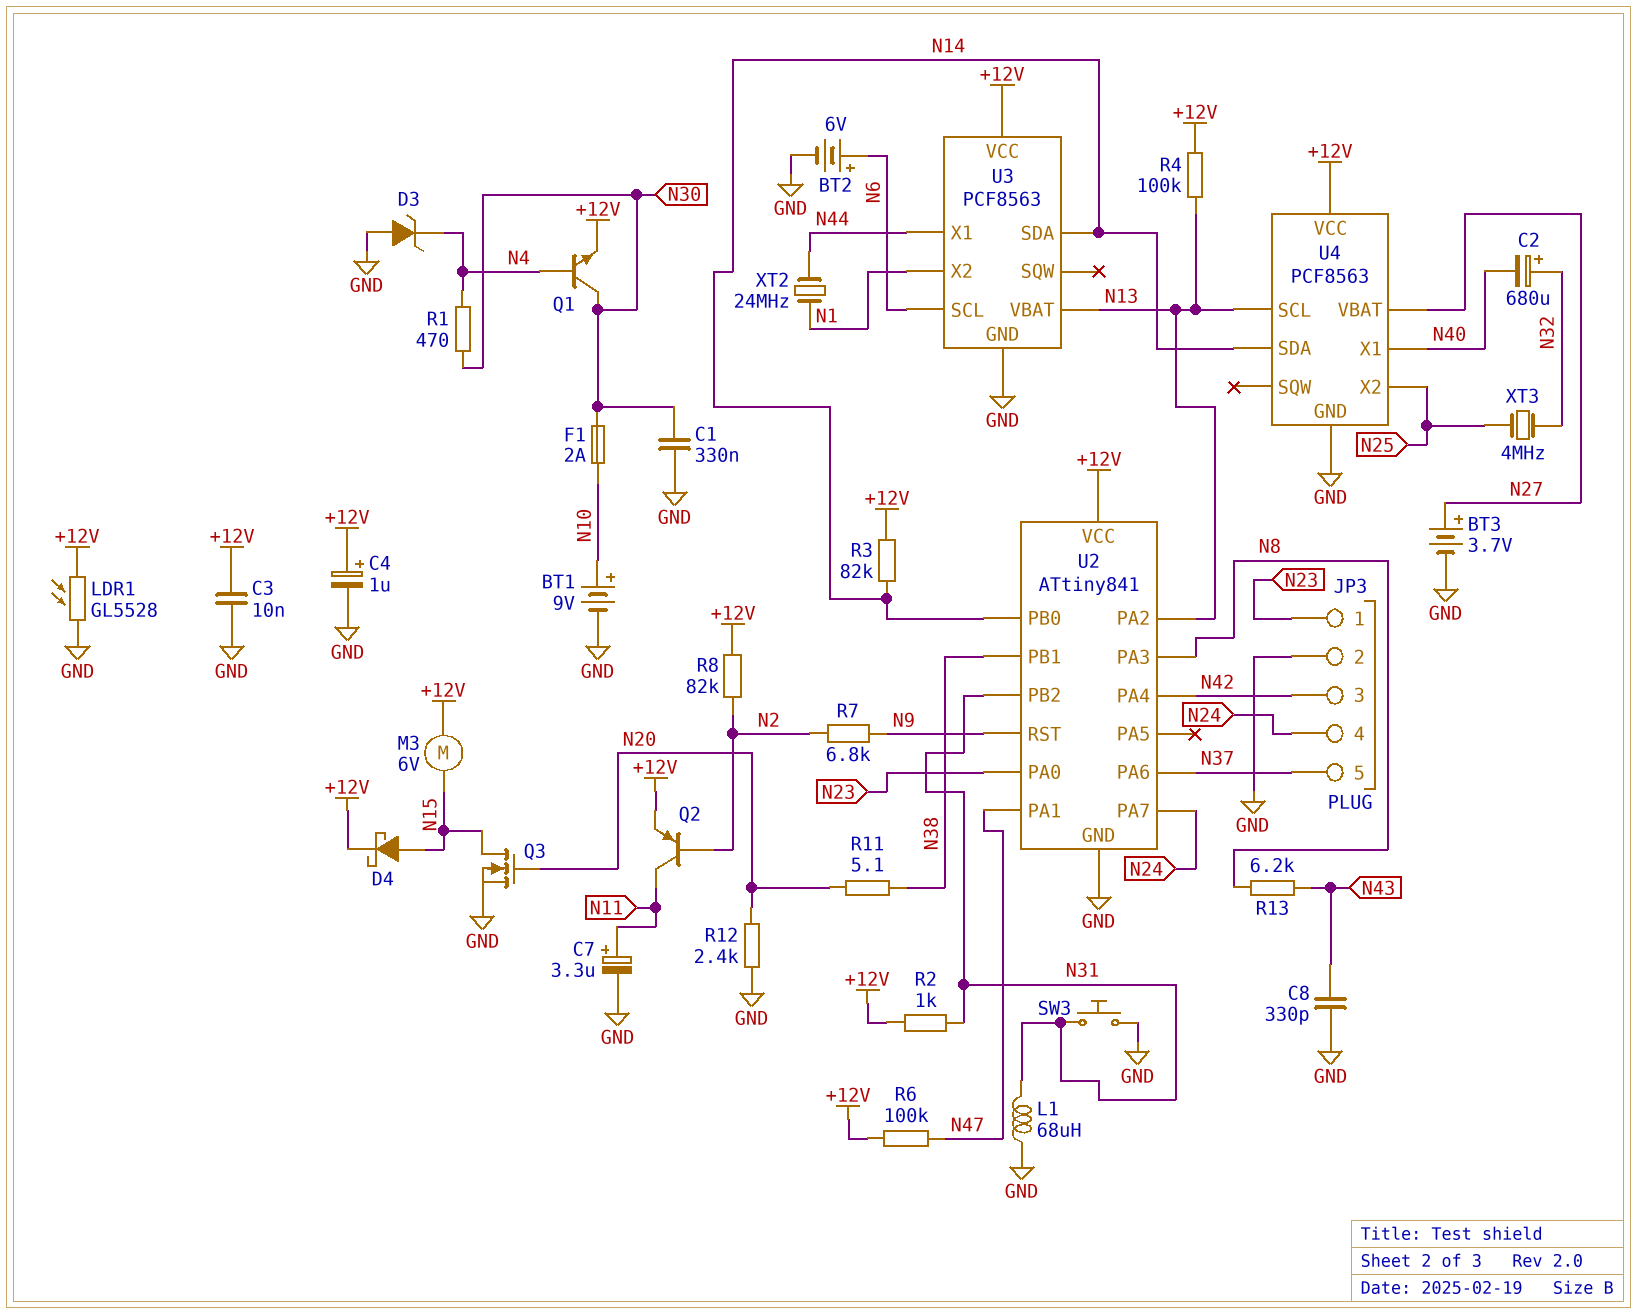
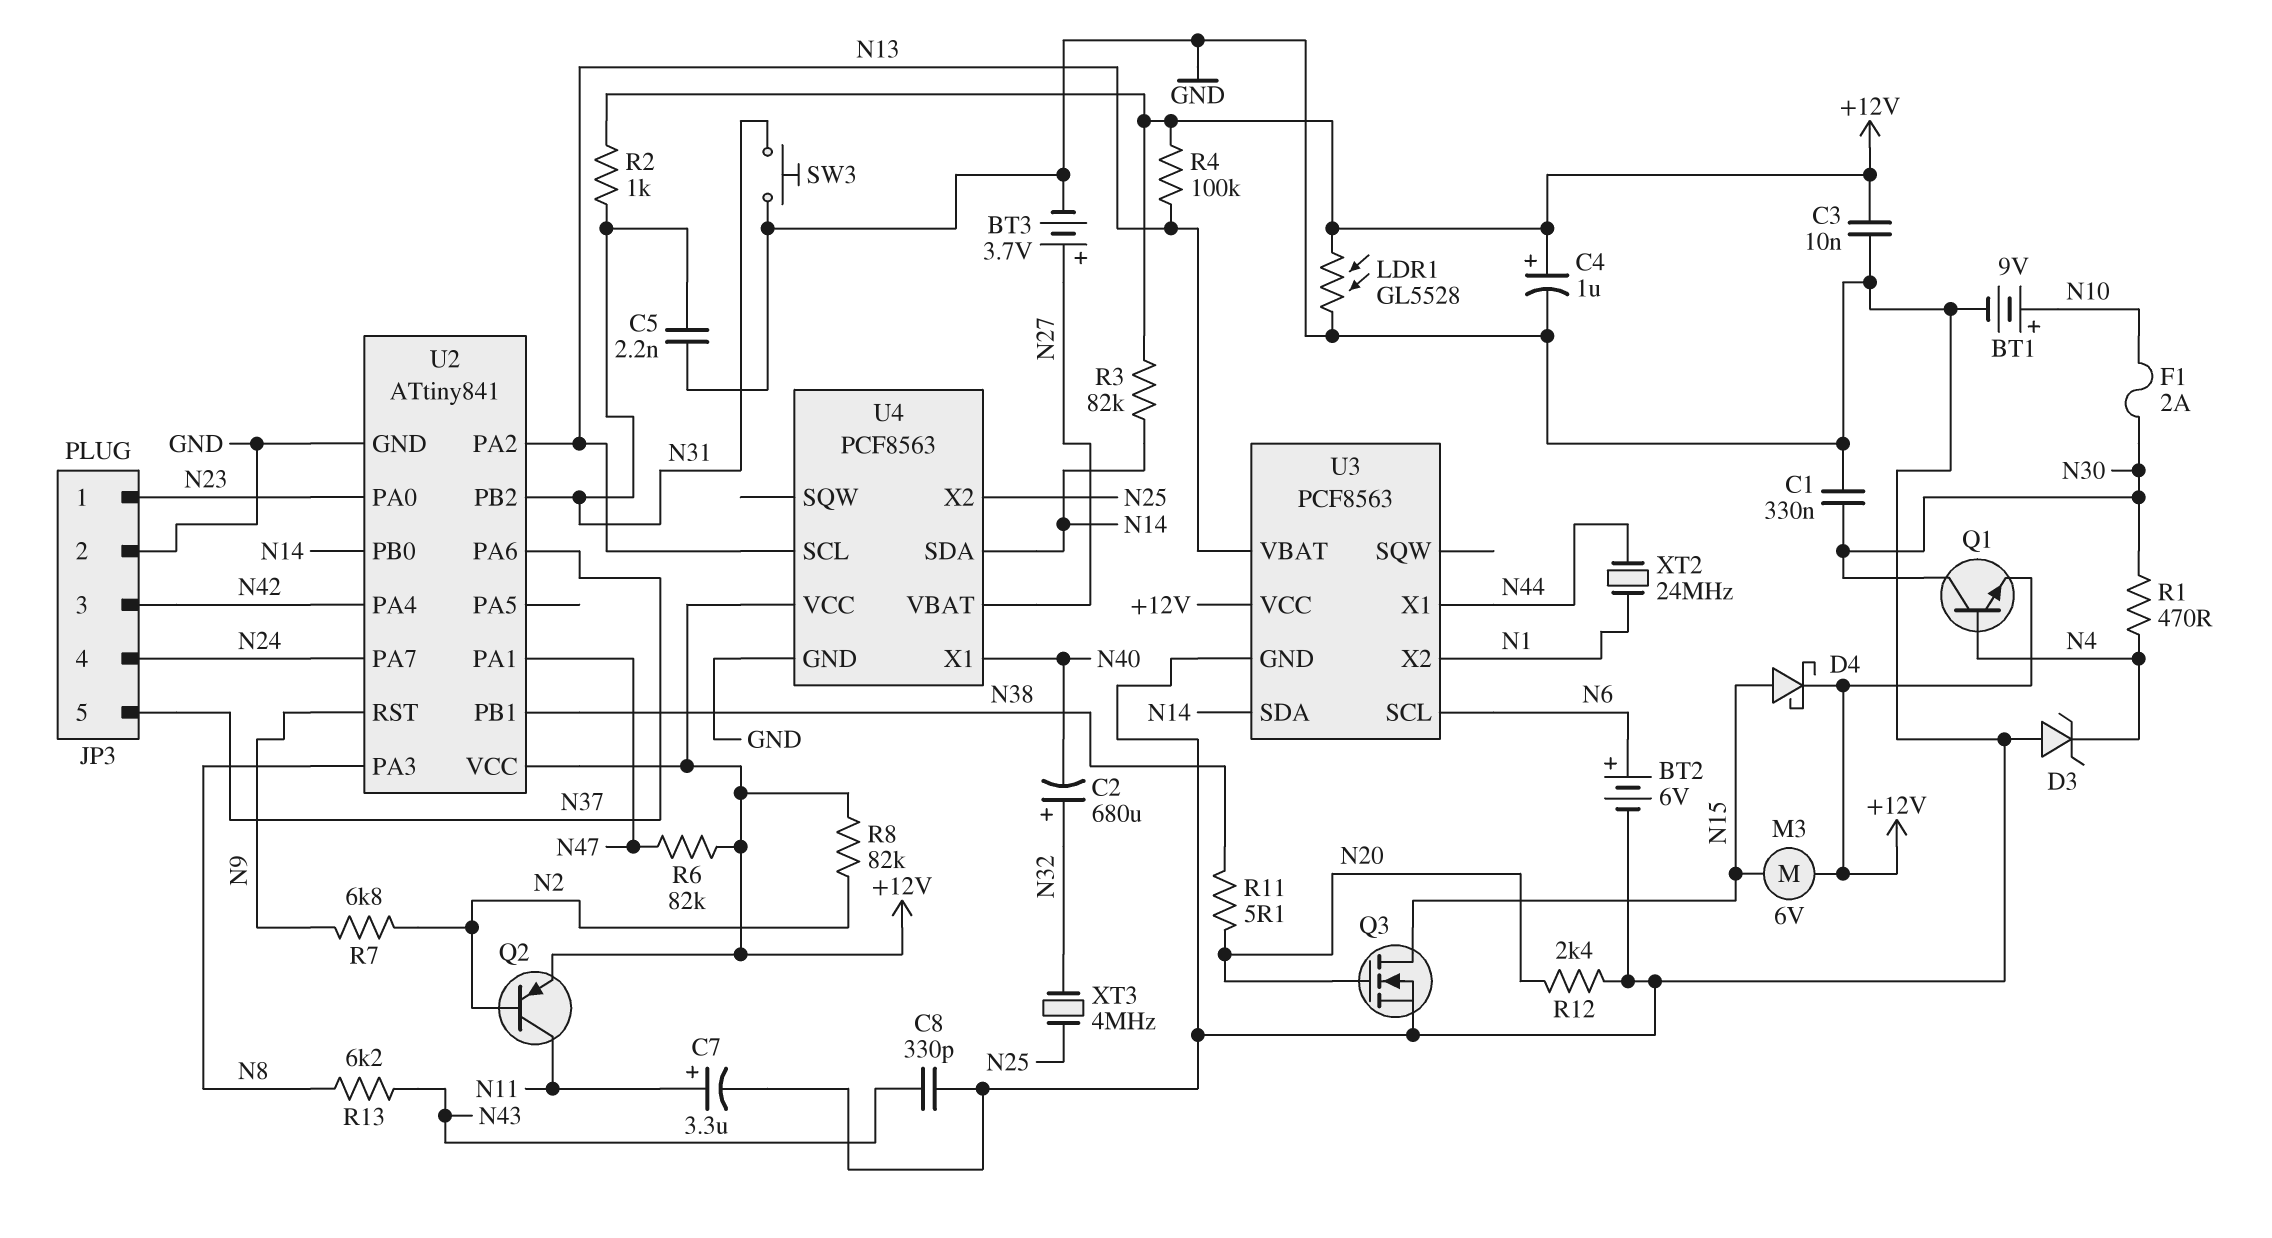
C5: none -> 2.2nF (GND, N31)
L1: 68uH (GND, N31) -> none
R6: 100k (+12V, N47) -> 82k (+12V, N47)

